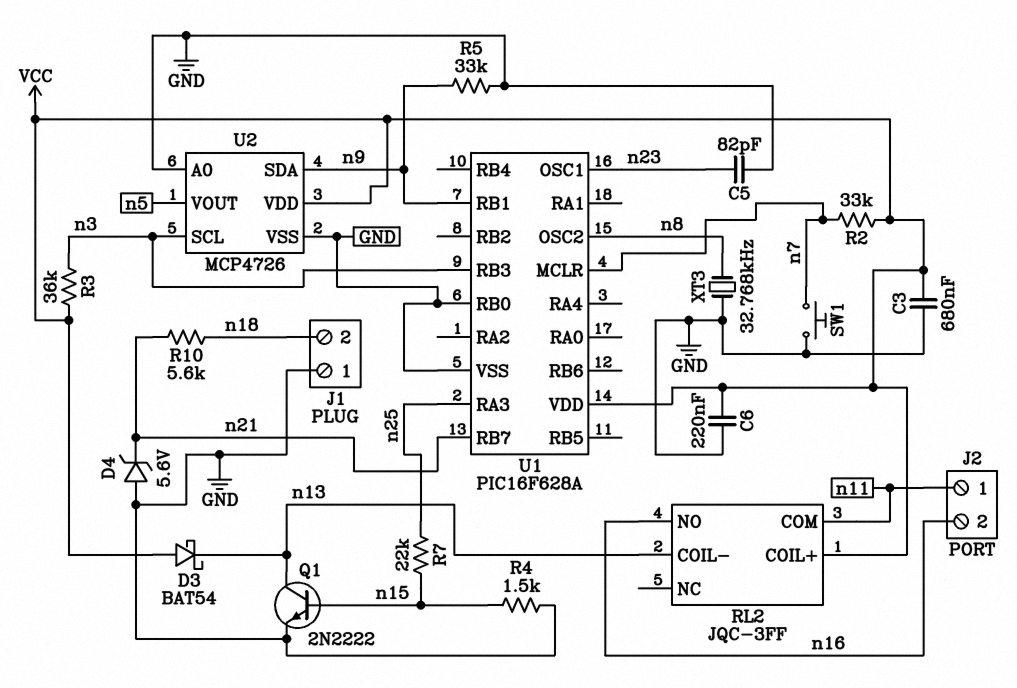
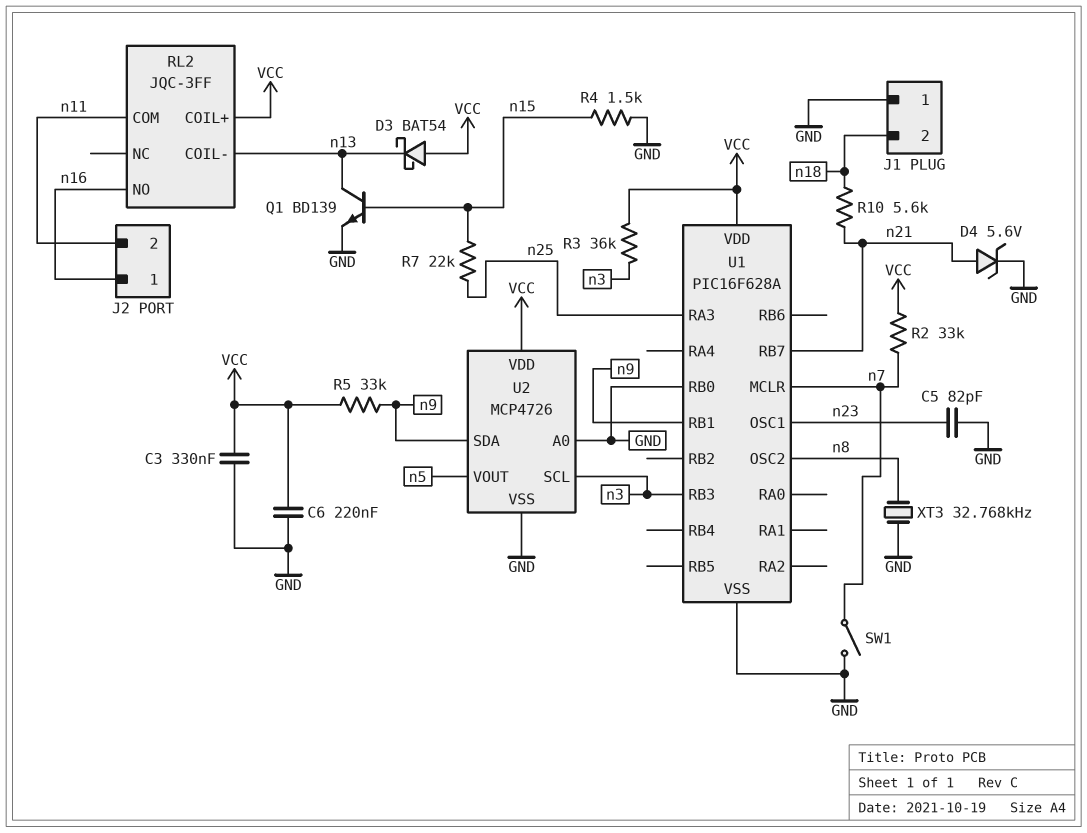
C3: 680nF (GND, VCC) -> 330nF (GND, VCC)
D4: zener 5.6V (A GND, K n21) -> zener 5.6V (A n21, K GND)
J2 pin 1: n11 -> n16
J2 pin 2: n16 -> n11
Q1: NPN 2N2222 (B n15, C n13, E GND) -> NPN BD139 (B n15, C n13, E GND)
R5: 33k (GND, n9) -> 33k (VCC, n9)
SW1: button (GND, n7) -> switch (GND, n7)

